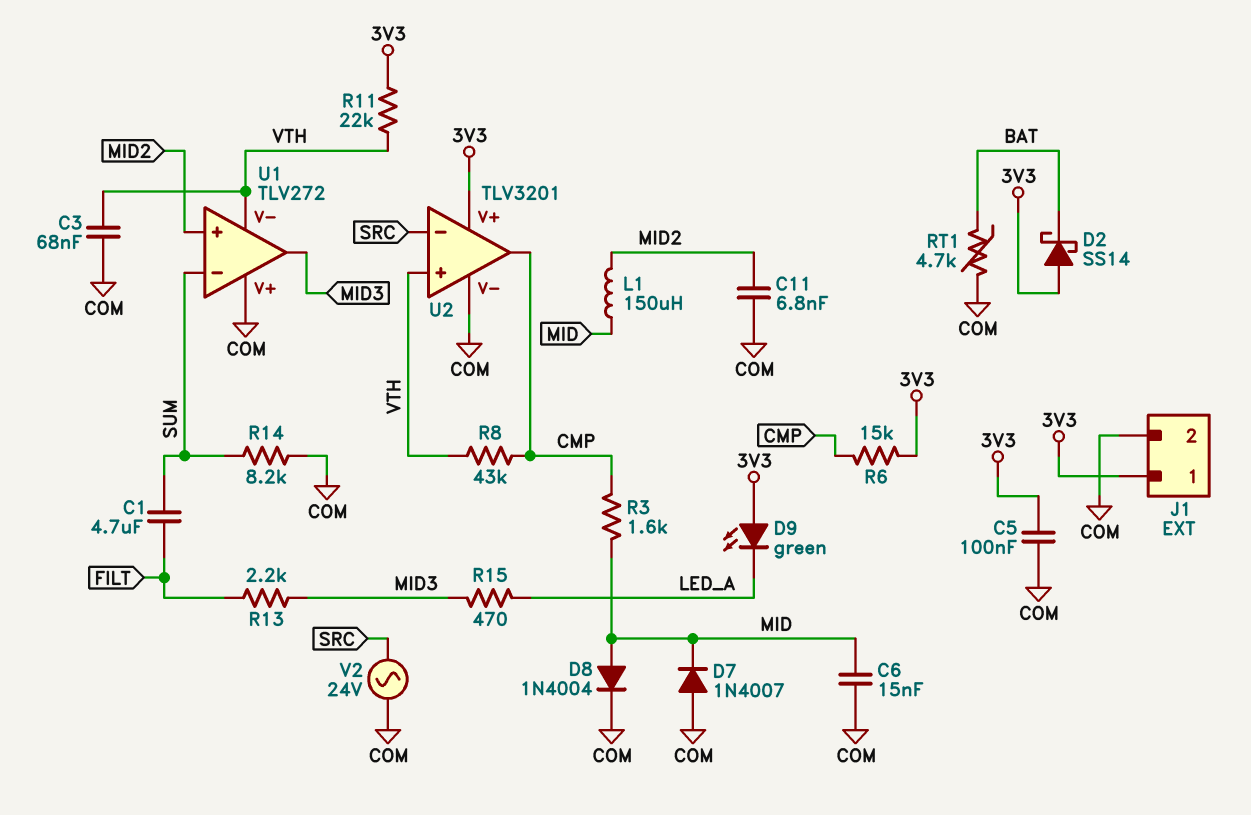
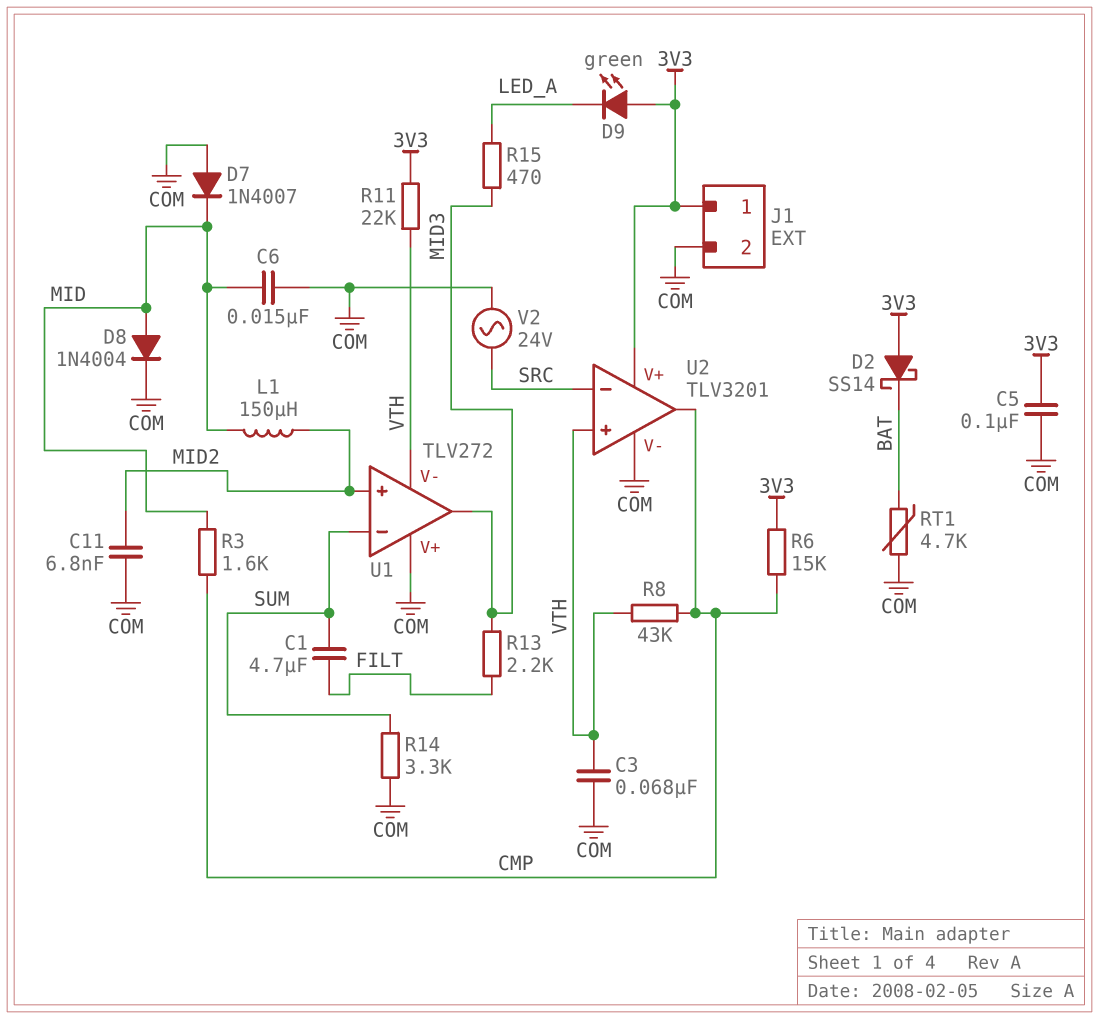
R14: 8.2k (COM, SUM) -> 3.3k (COM, SUM)

